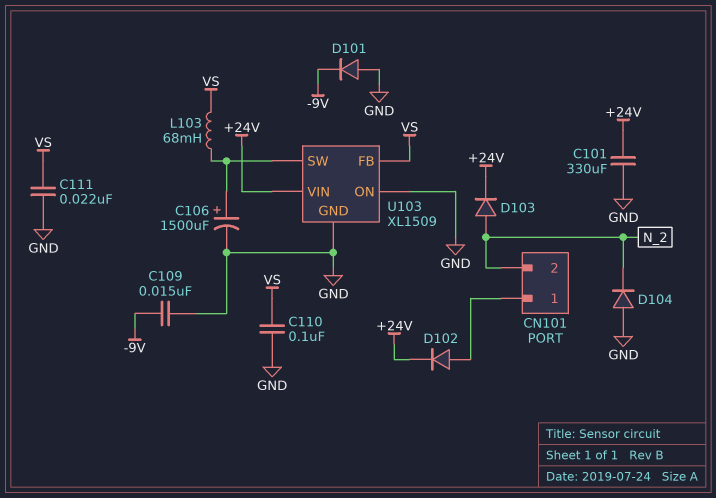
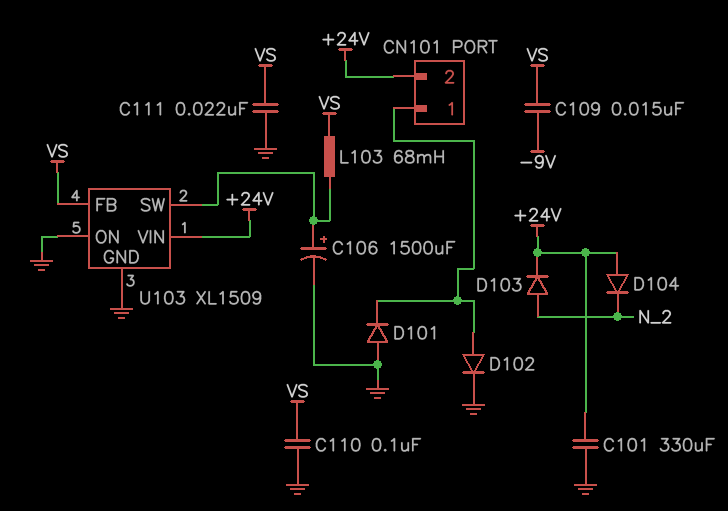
C109: 15nF (-9V, GND) -> 15nF (-9V, VS)
CN101 pin 2: N_2 -> +24V
D101: diode (A GND, K -9V) -> diode (A GND, K CN101/1)
D102: diode (A CN101/1, K +24V) -> diode (A CN101/1, K GND)
D104: diode (A GND, K N_2) -> diode (A +24V, K N_2)

